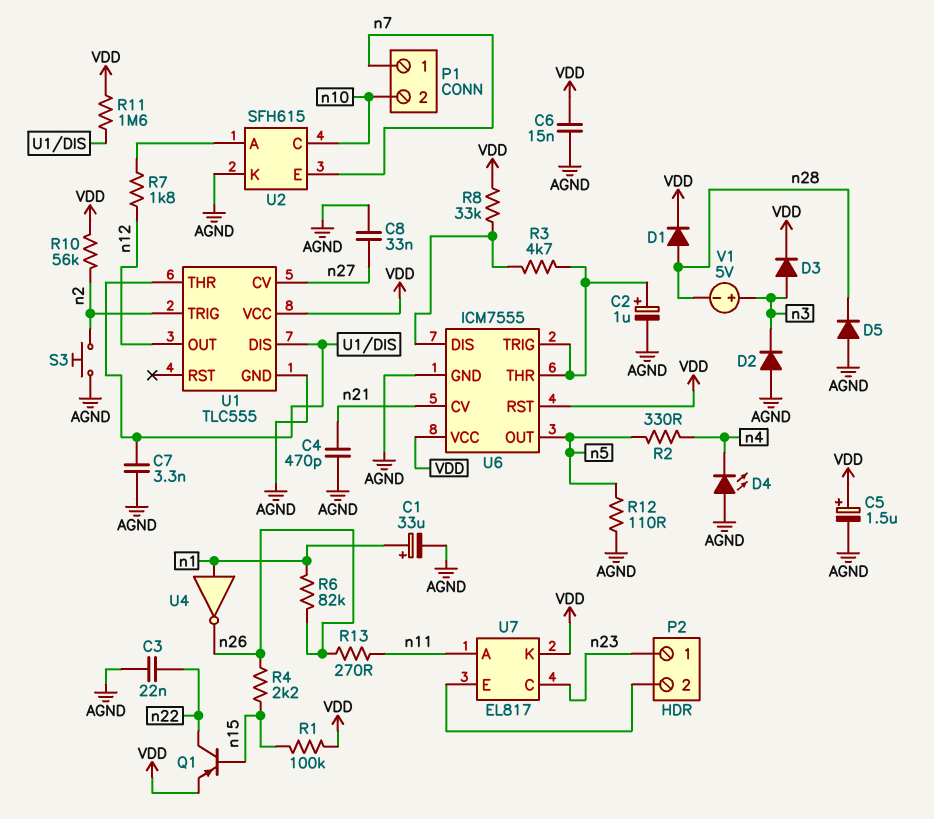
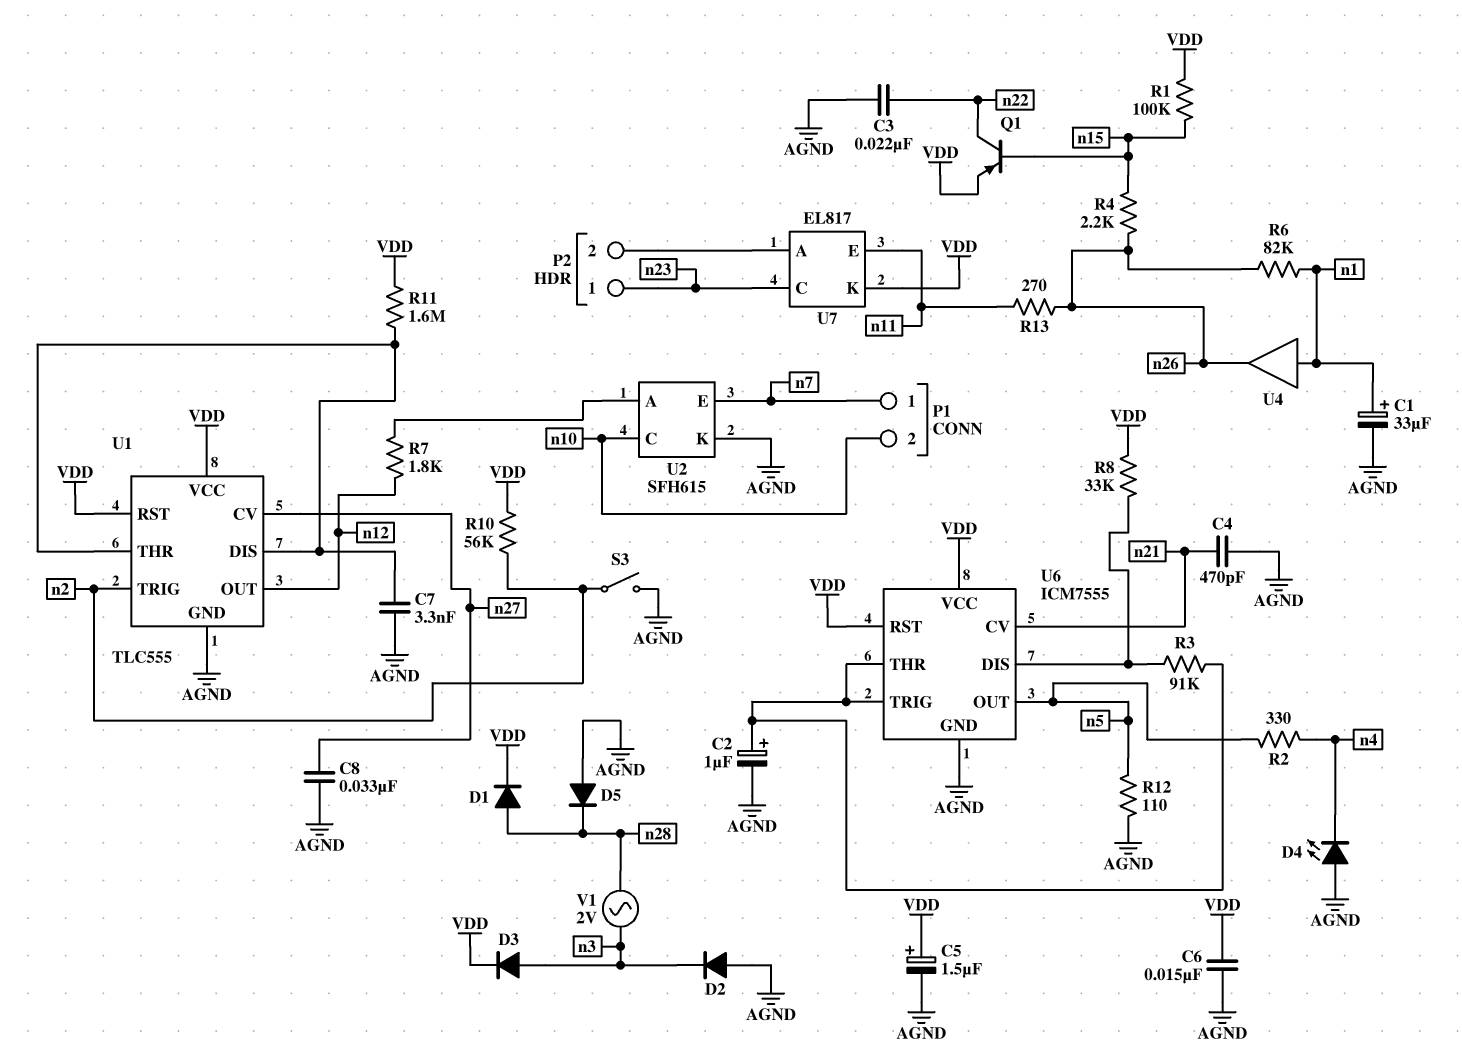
R3: 4.7k (U6/DIS, U6/THR) -> 91k (U6/DIS, U6/THR)
S3: button (AGND, n2) -> switch (AGND, n2)
U1 pin RST: none -> VDD
U4: NOT (in n1, out n26) -> buffer (in n1, out n26)
U7 pin A: n11 -> P2/2
U7 pin E: P2/2 -> n11
V1: 5V (plus n3, minus n28) -> AC 2V (n3, n28)

